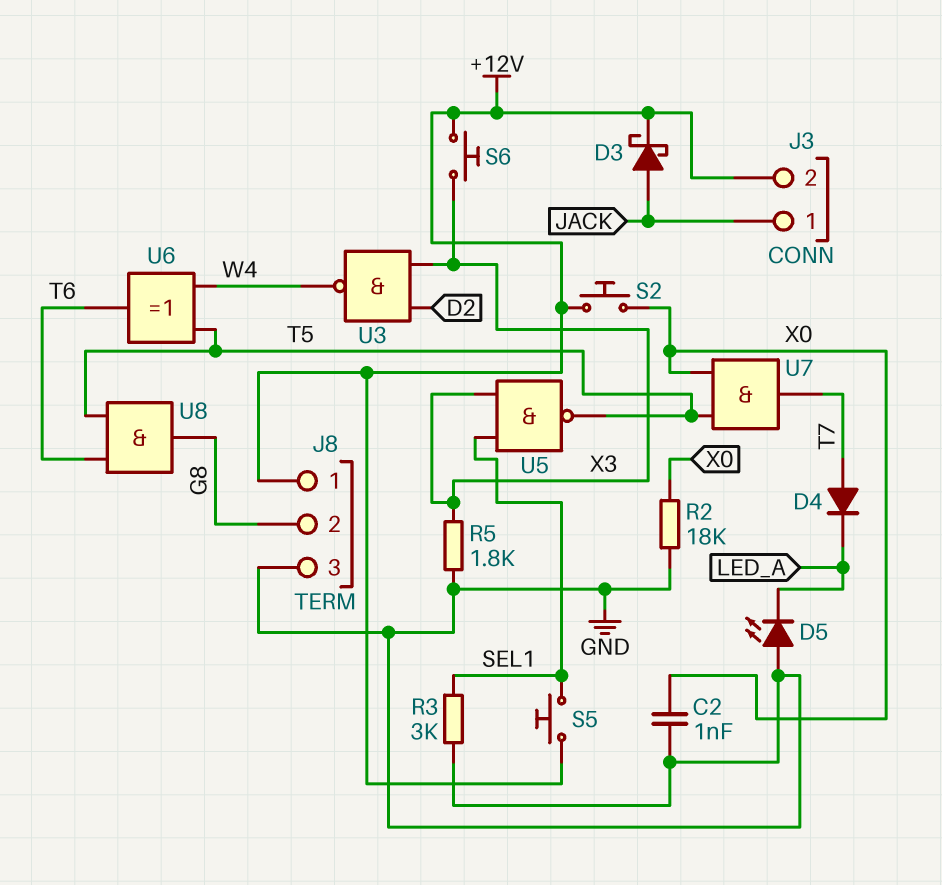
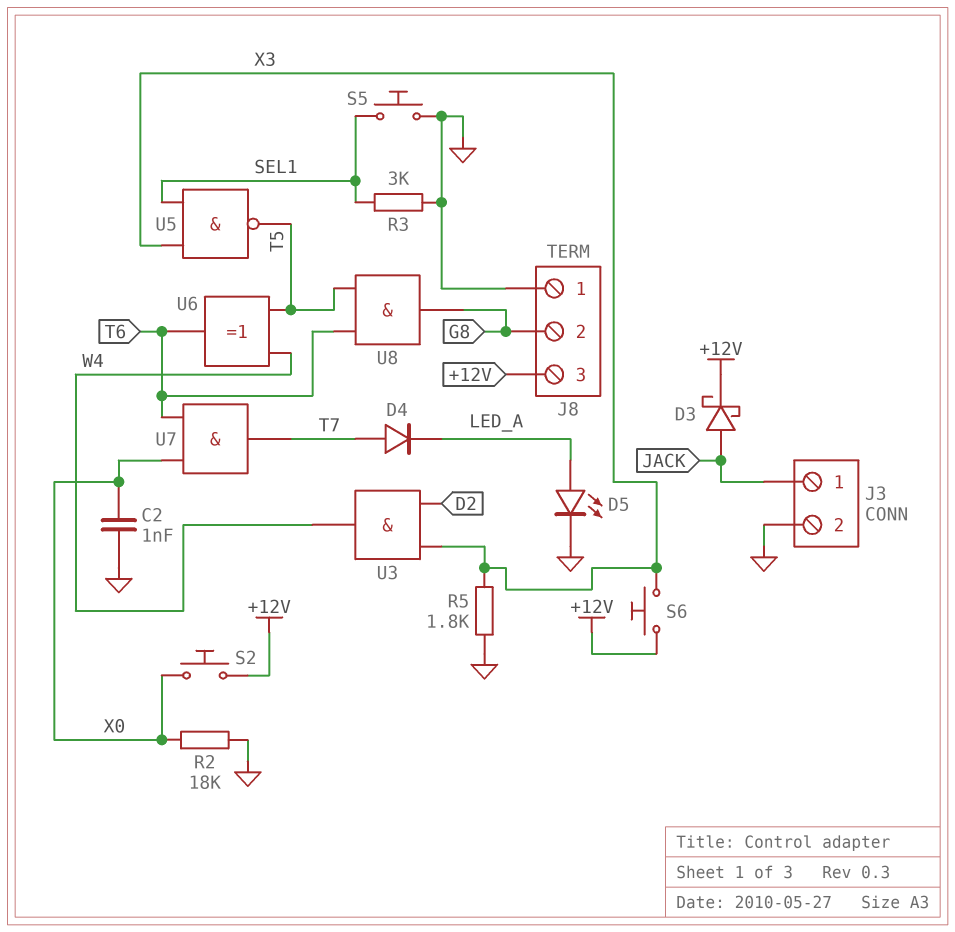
D5: LED (A GND, K LED_A) -> LED (A LED_A, K GND)
J3 pin 2: +12V -> GND
J8 pin 1: +12V -> GND
J8 pin 3: GND -> +12V
S5: button (+12V, SEL1) -> button (GND, SEL1)
U3: NAND (in D2, in X3, out W4) -> AND (in D2, in X3, out W4)
U7: AND (in T5, in X0, out T7) -> AND (in T6, in X0, out T7)

